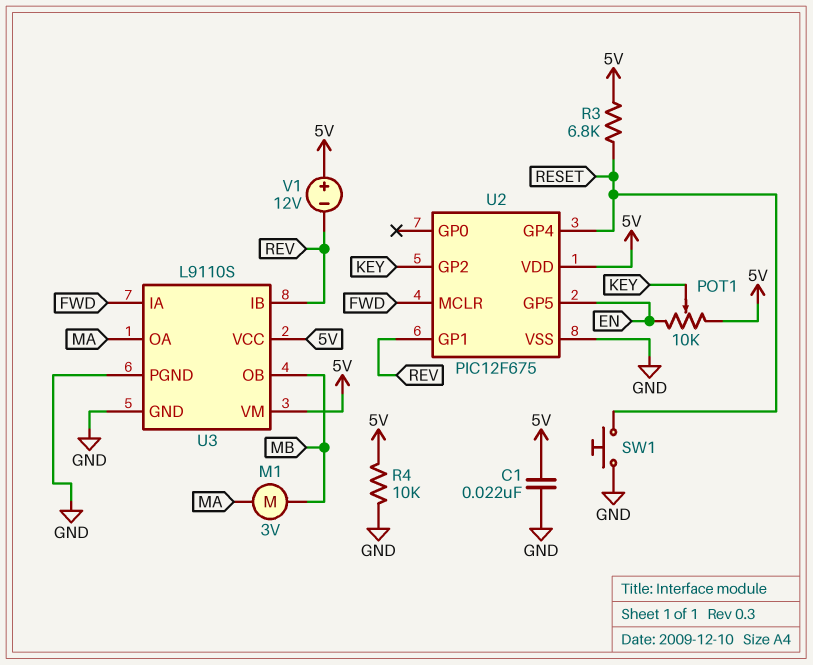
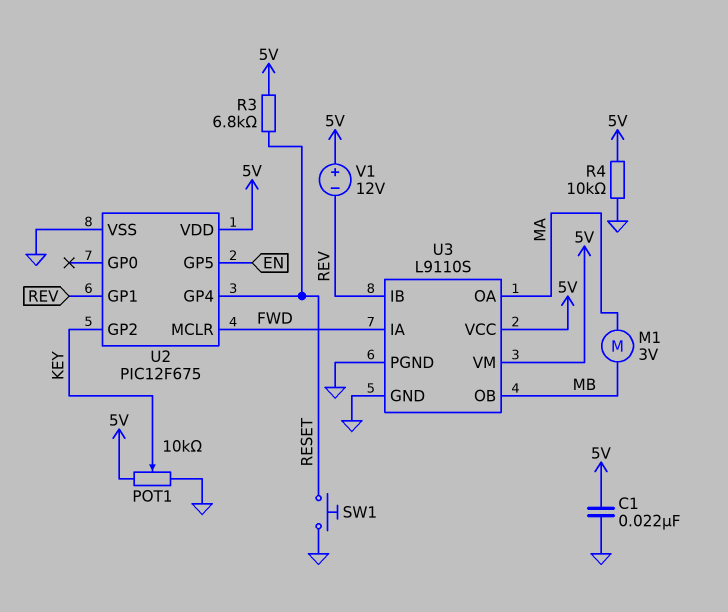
POT1: 10k (5V, EN, wiper KEY) -> 10k (5V, GND, wiper KEY)

